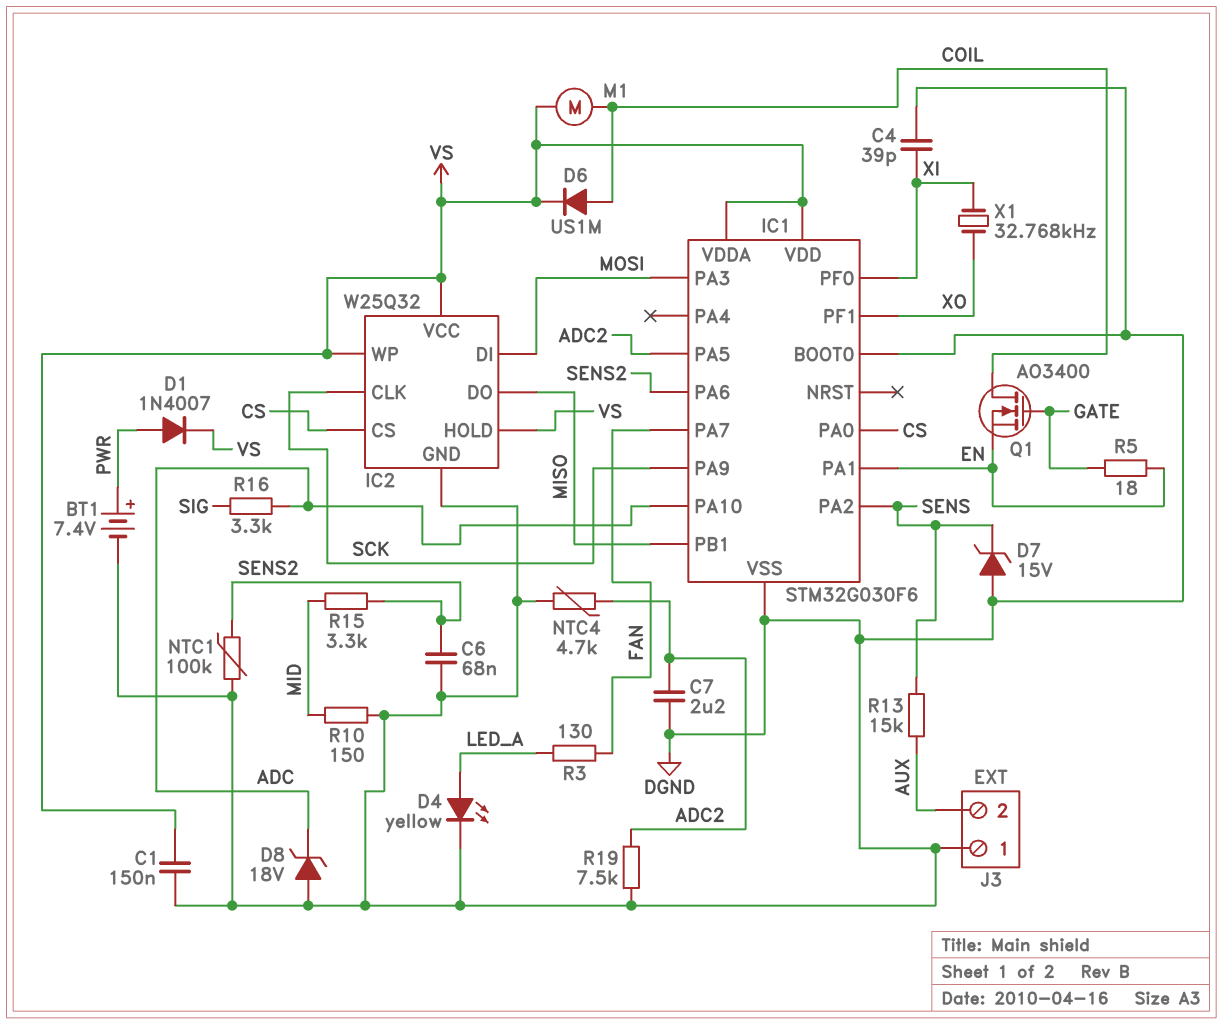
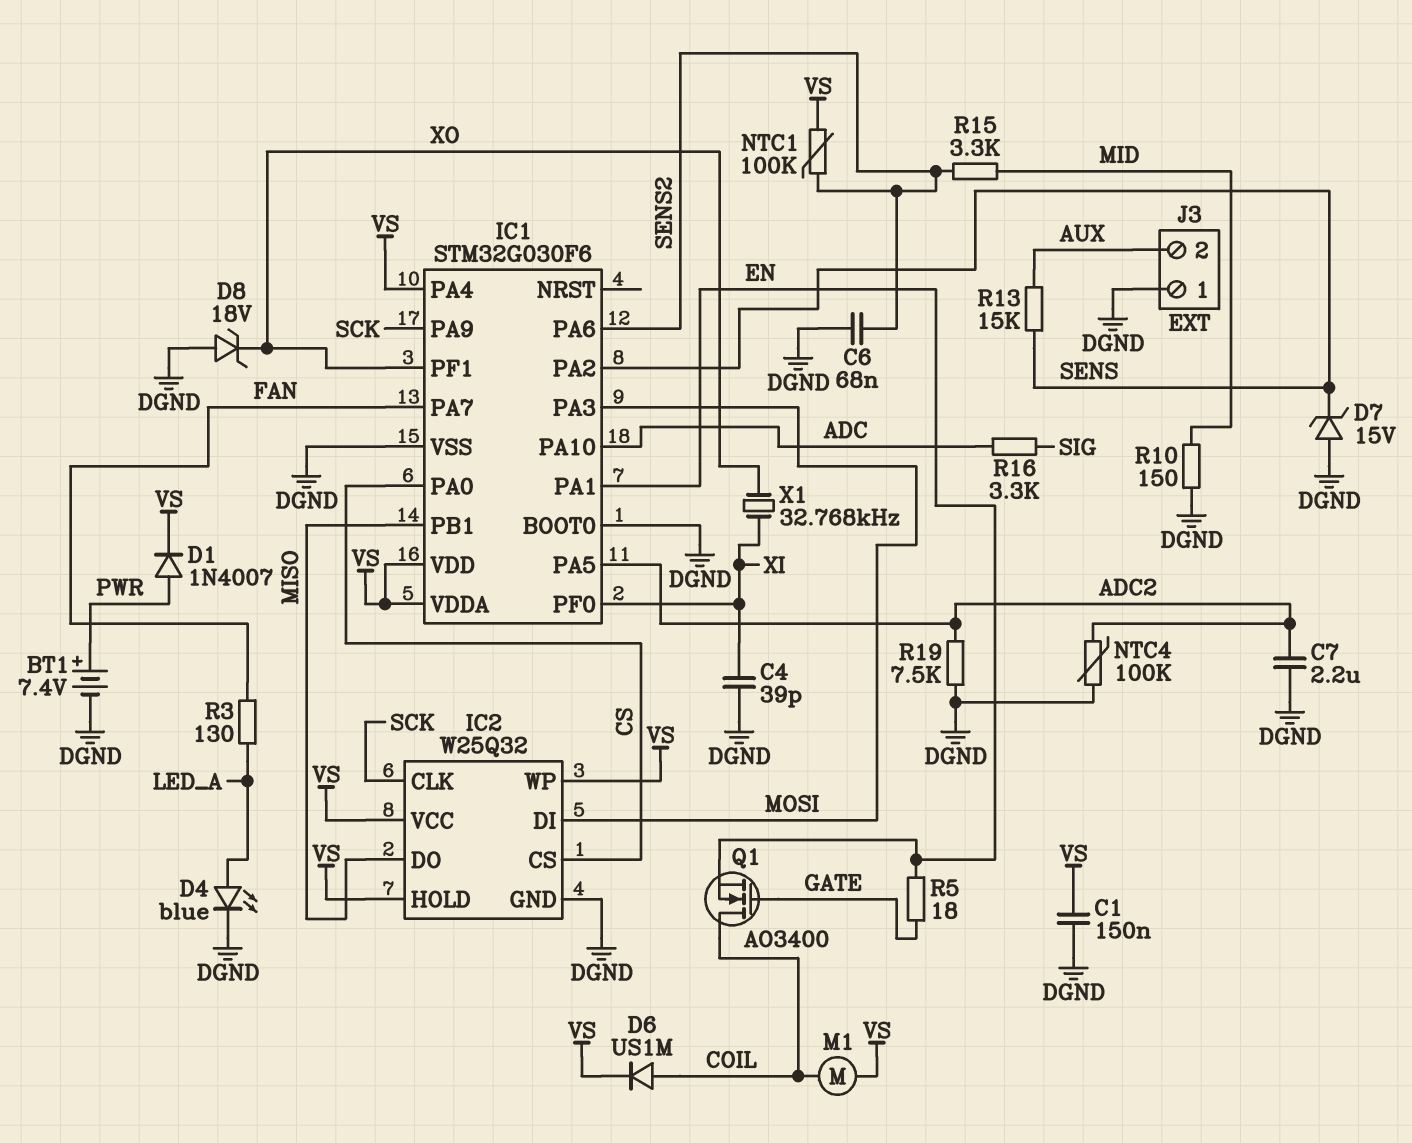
D4: LED yellow (A LED_A, K DGND) -> LED blue (A LED_A, K DGND)
D8: zener 18V (A DGND, K ADC) -> zener 18V (A DGND, K XO)
IC1 pin PA4: none -> VS
NTC1: 100k (DGND, SENS2) -> 100k (SENS2, VS)
NTC4: 4.7k (ADC2, DGND) -> 100k (ADC2, DGND)

